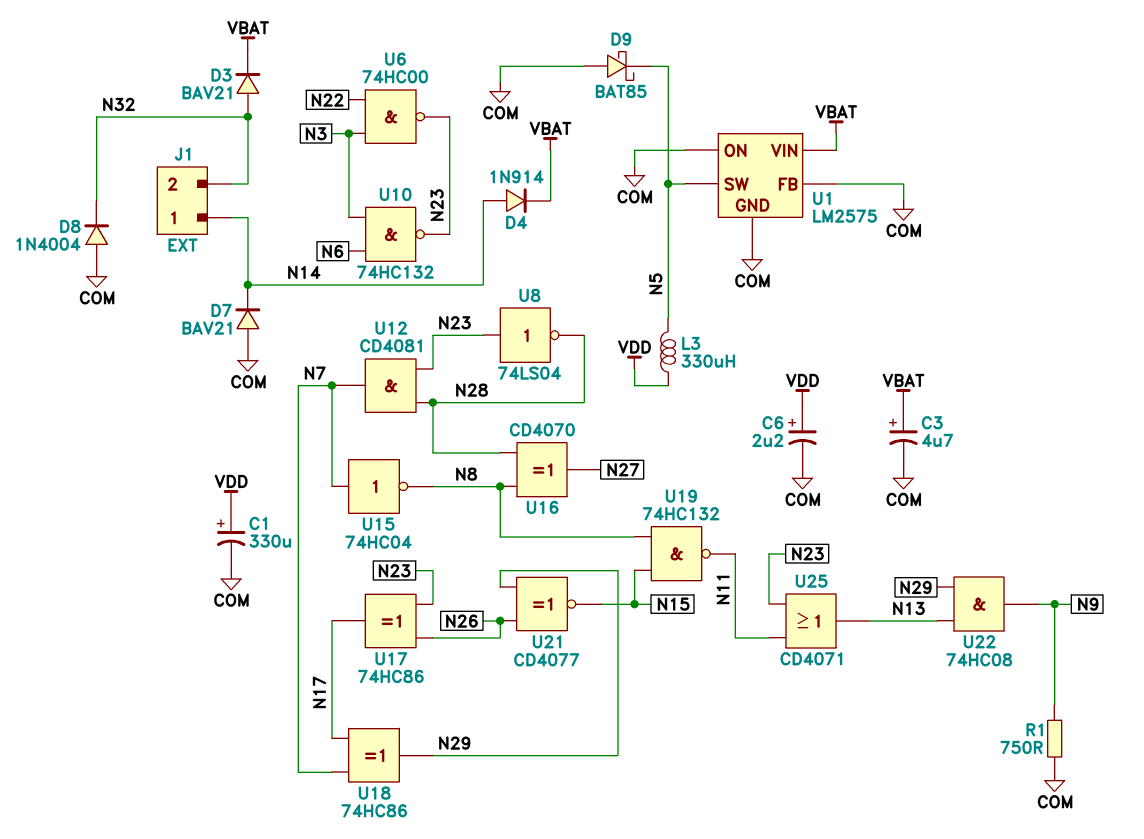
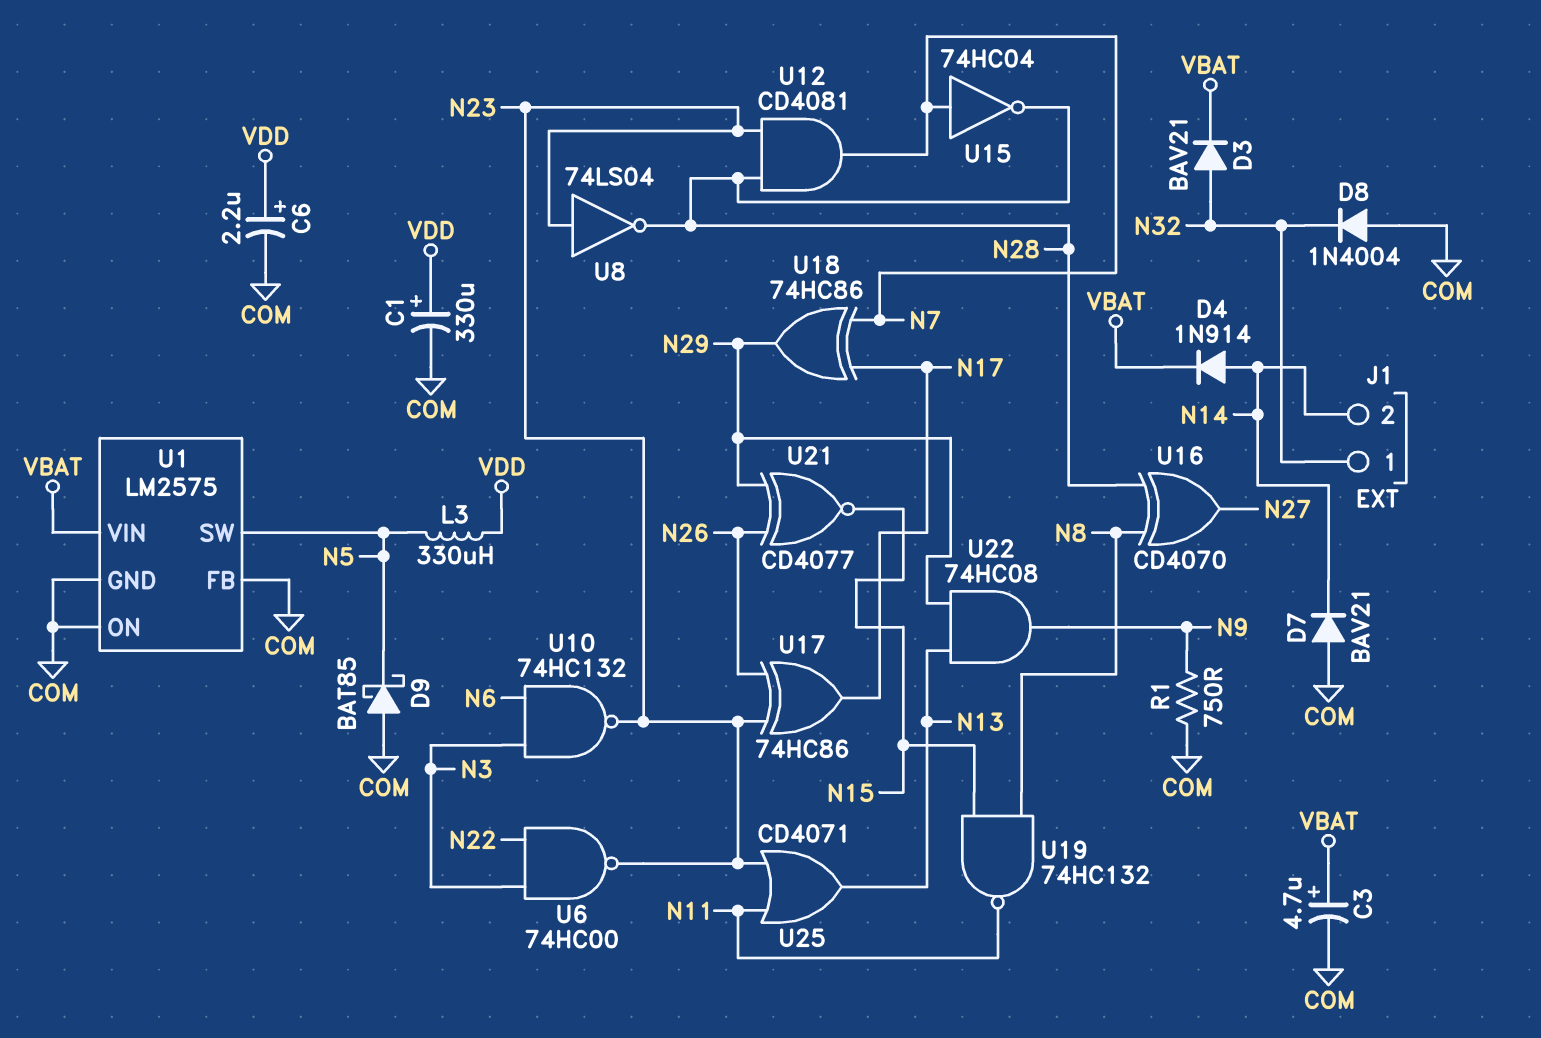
J1 pin 1: N14 -> N32
J1 pin 2: N32 -> N14
U15: NOT 74HC04 (in N7, out N8) -> NOT 74HC04 (in N7, out N28)

